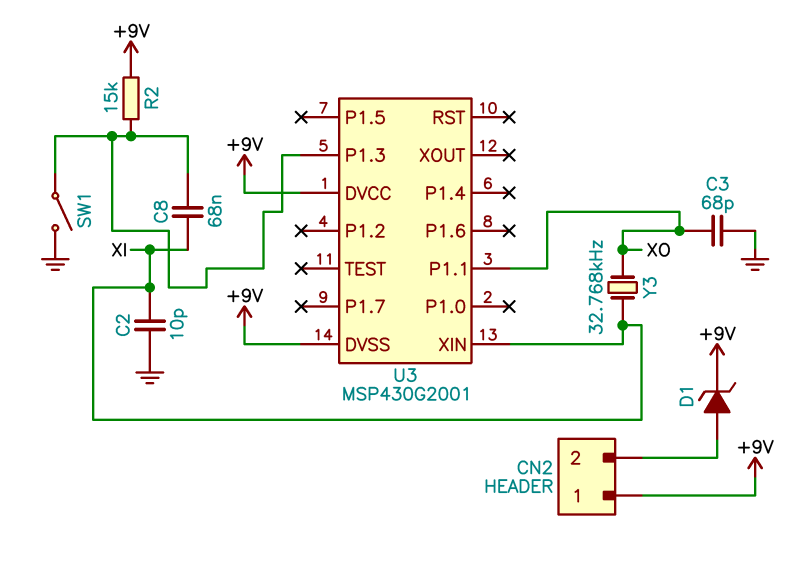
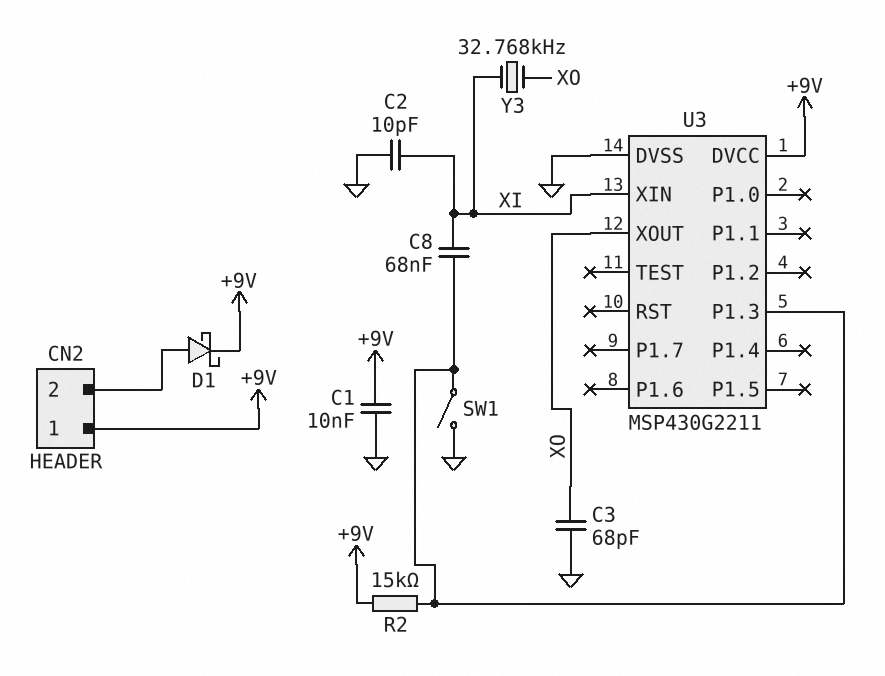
C1: none -> 10nF (+9V, GND)
D1: zener (A CN2/2, K +9V) -> schottky (A CN2/2, K +9V)
U3: MSP430G2001 -> MSP430G2211
U3 pin DVSS: +9V -> GND
U3 pin P1.1: XO -> none
U3 pin XOUT: none -> XO

